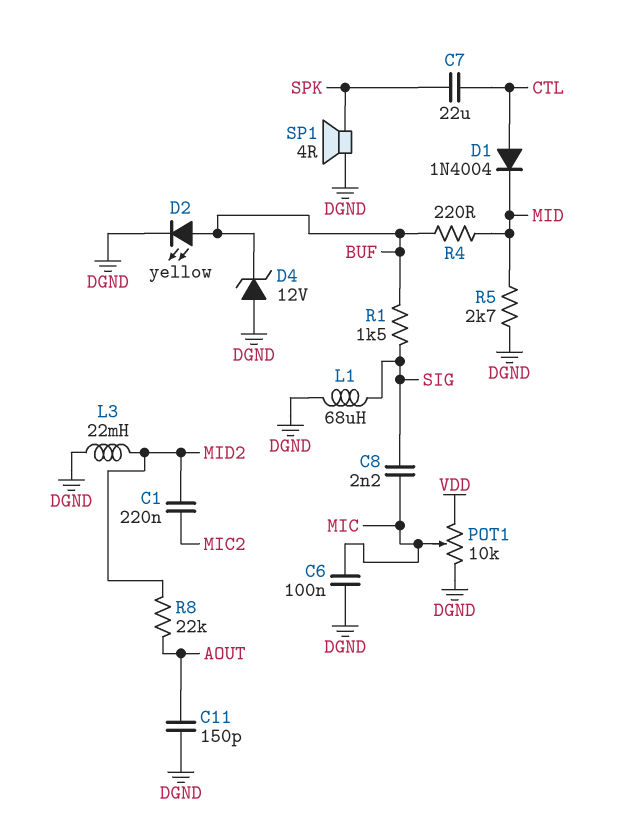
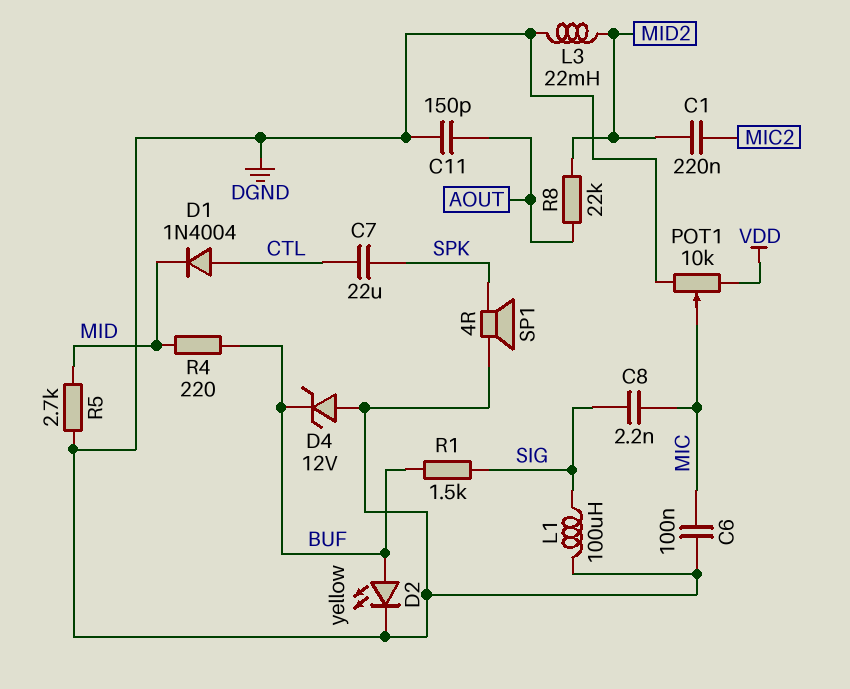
L1: 68uH (DGND, SIG) -> 100uH (DGND, SIG)

